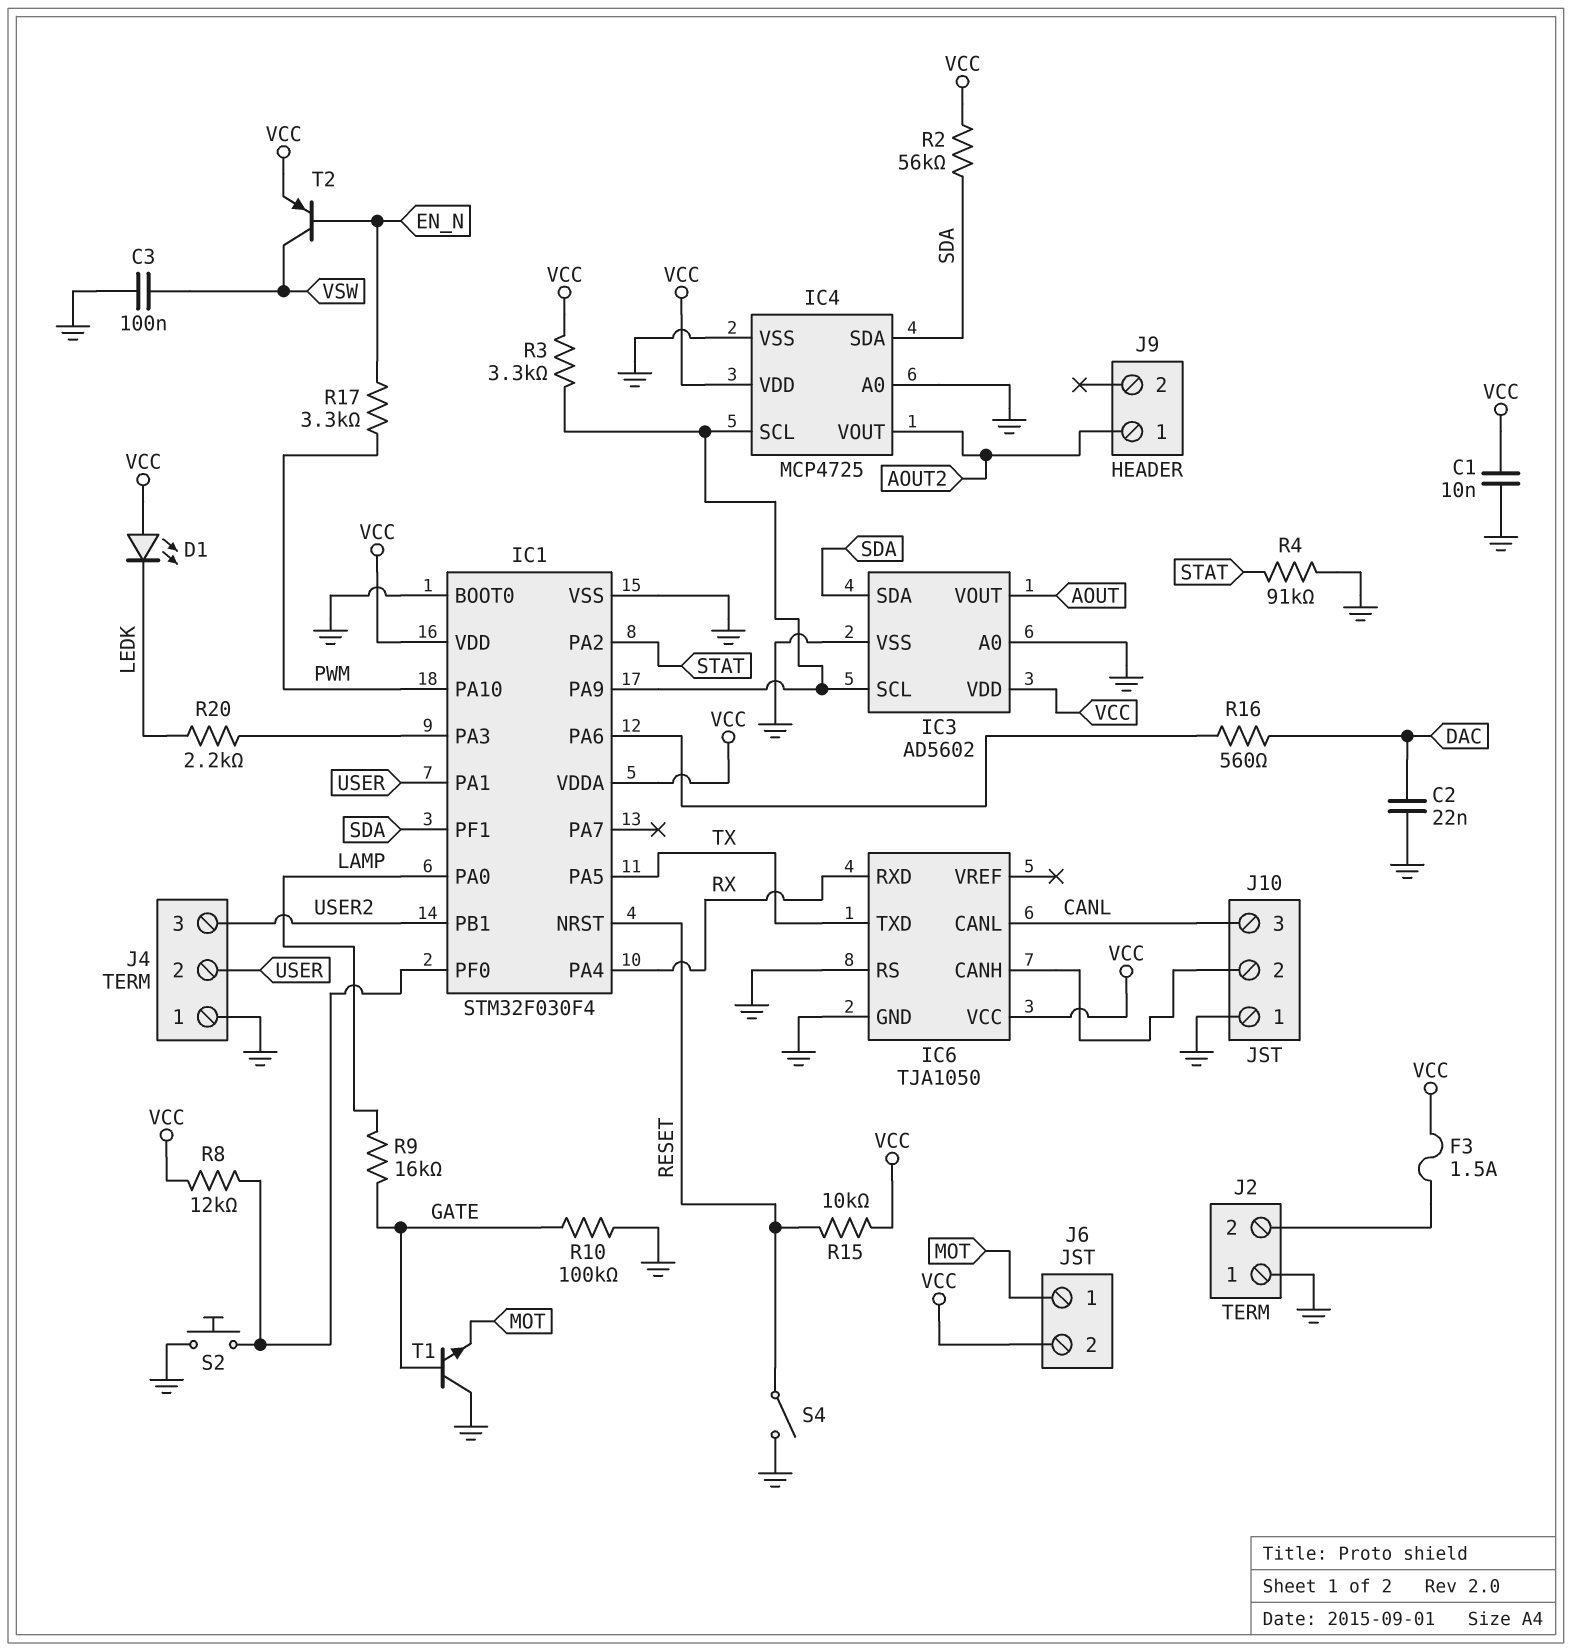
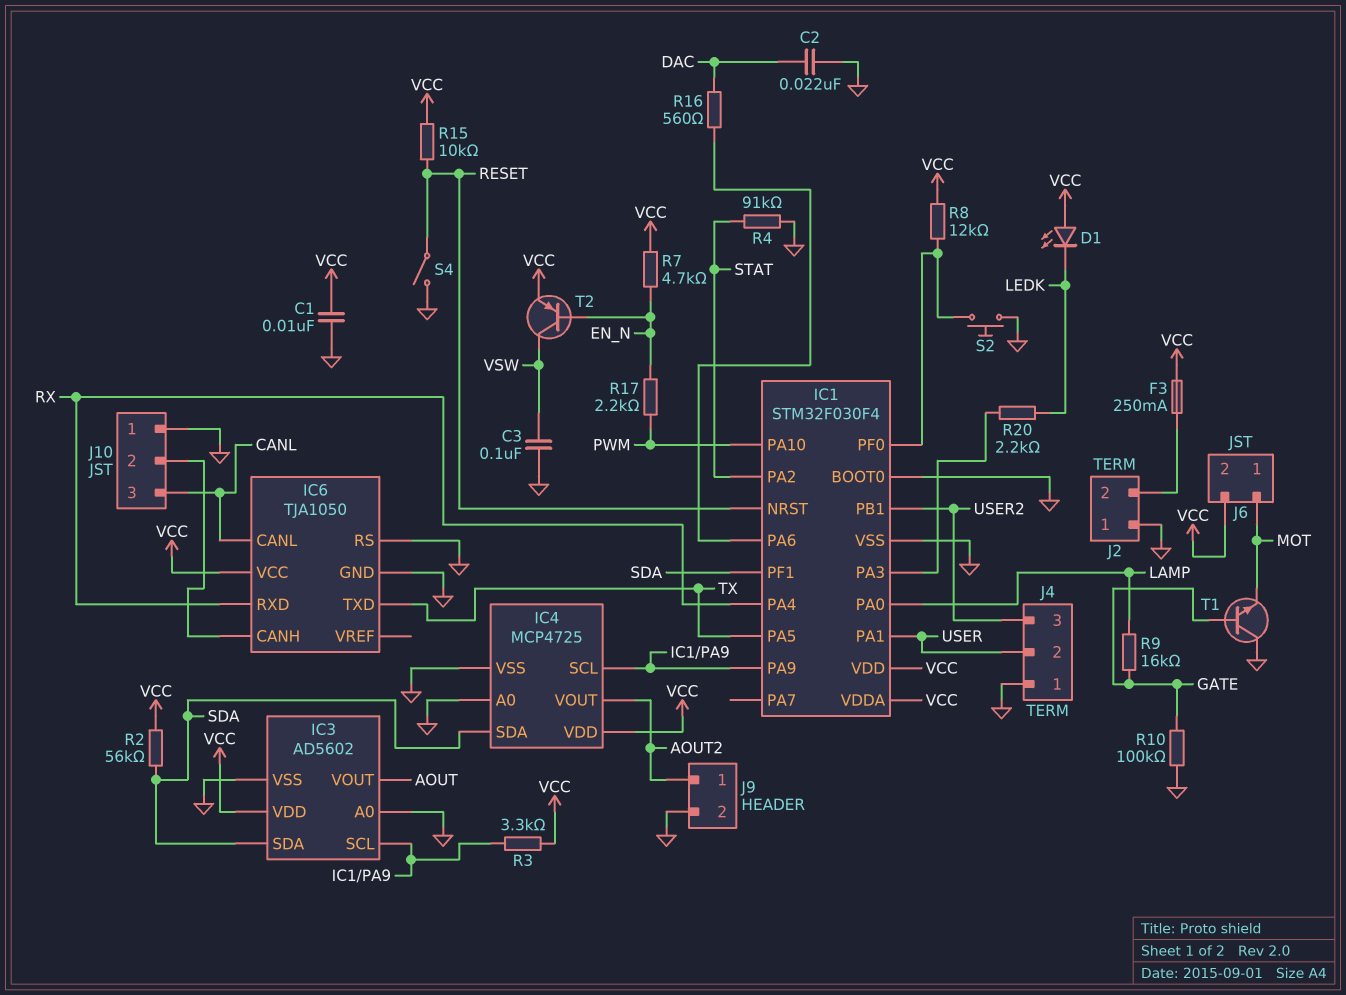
F3: 1.5A (J2/2, VCC) -> 250mA (J2/2, VCC)
J9 pin 2: none -> GND
R7: none -> 4.7k (EN_N, VCC)
R17: 3.3k (EN_N, PWM) -> 2.2k (EN_N, PWM)

